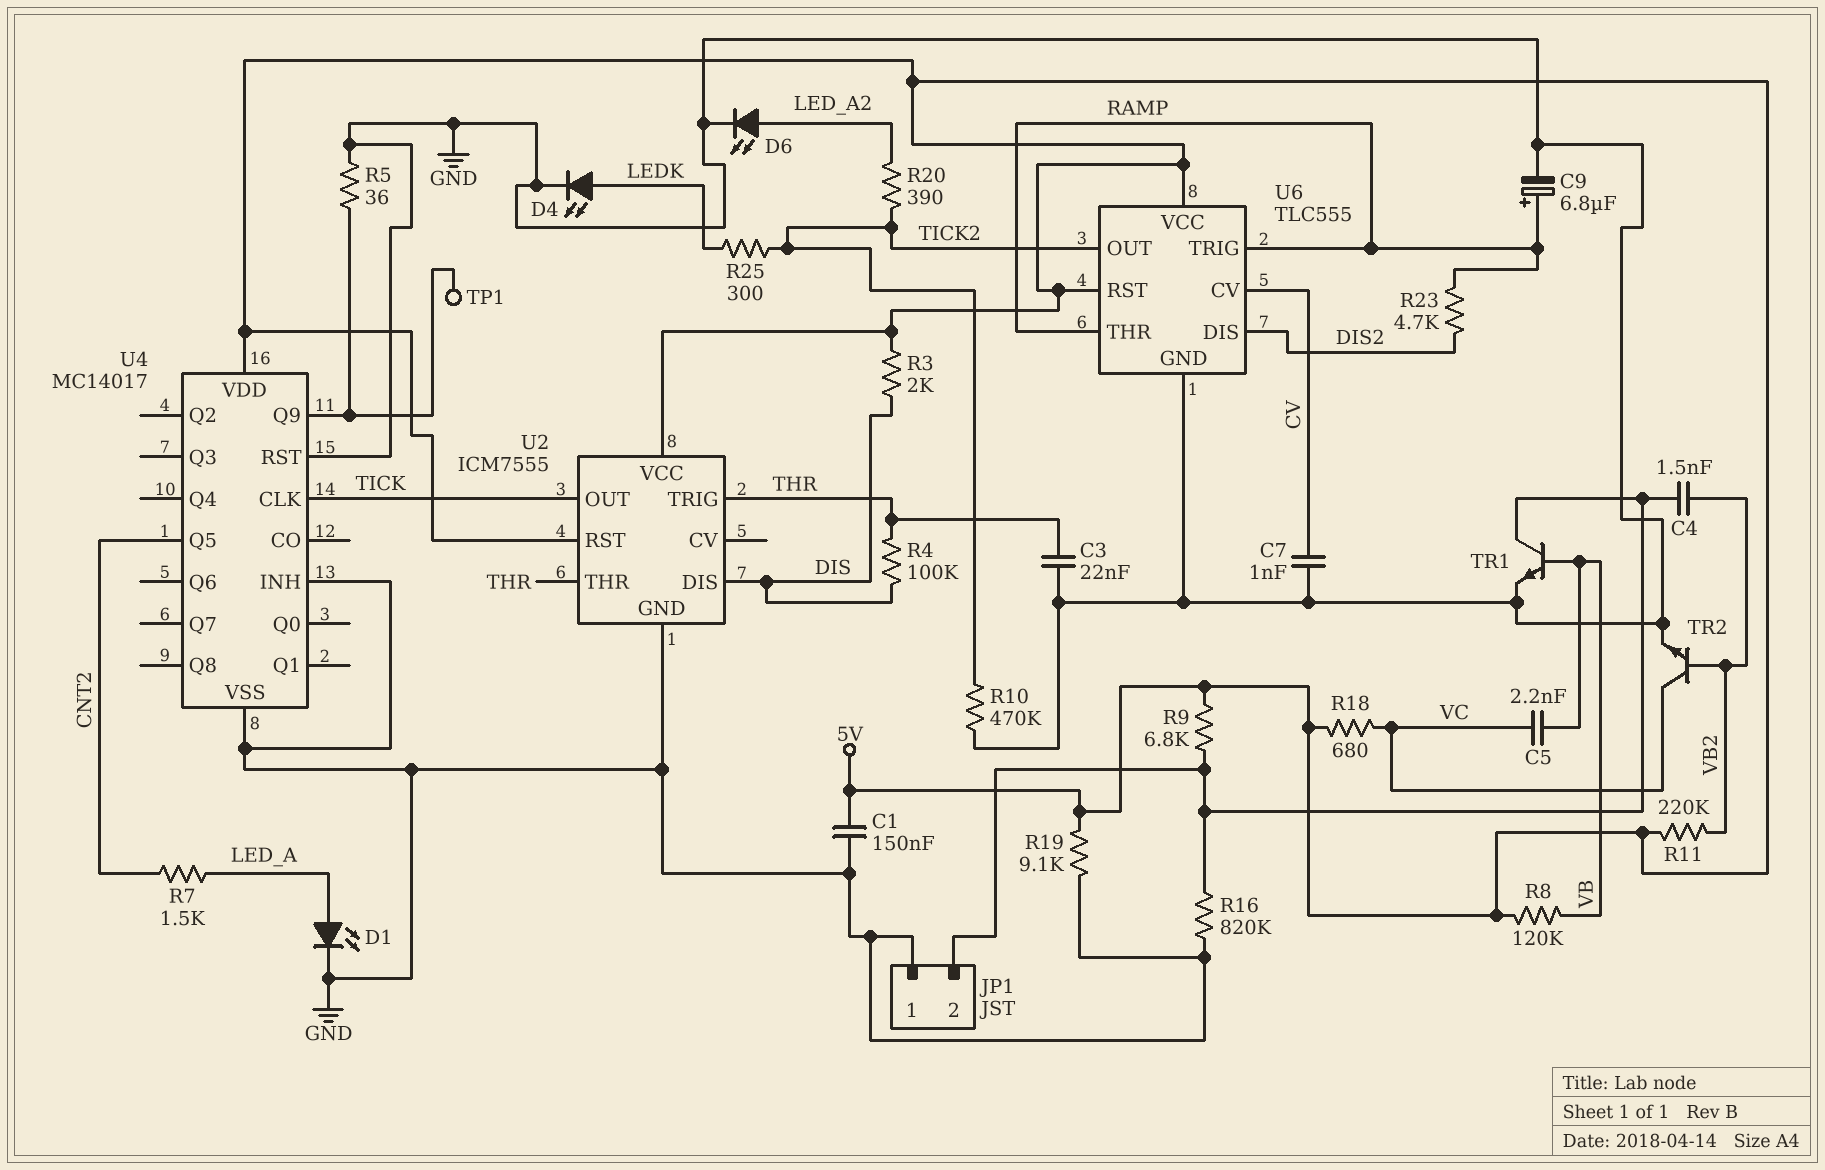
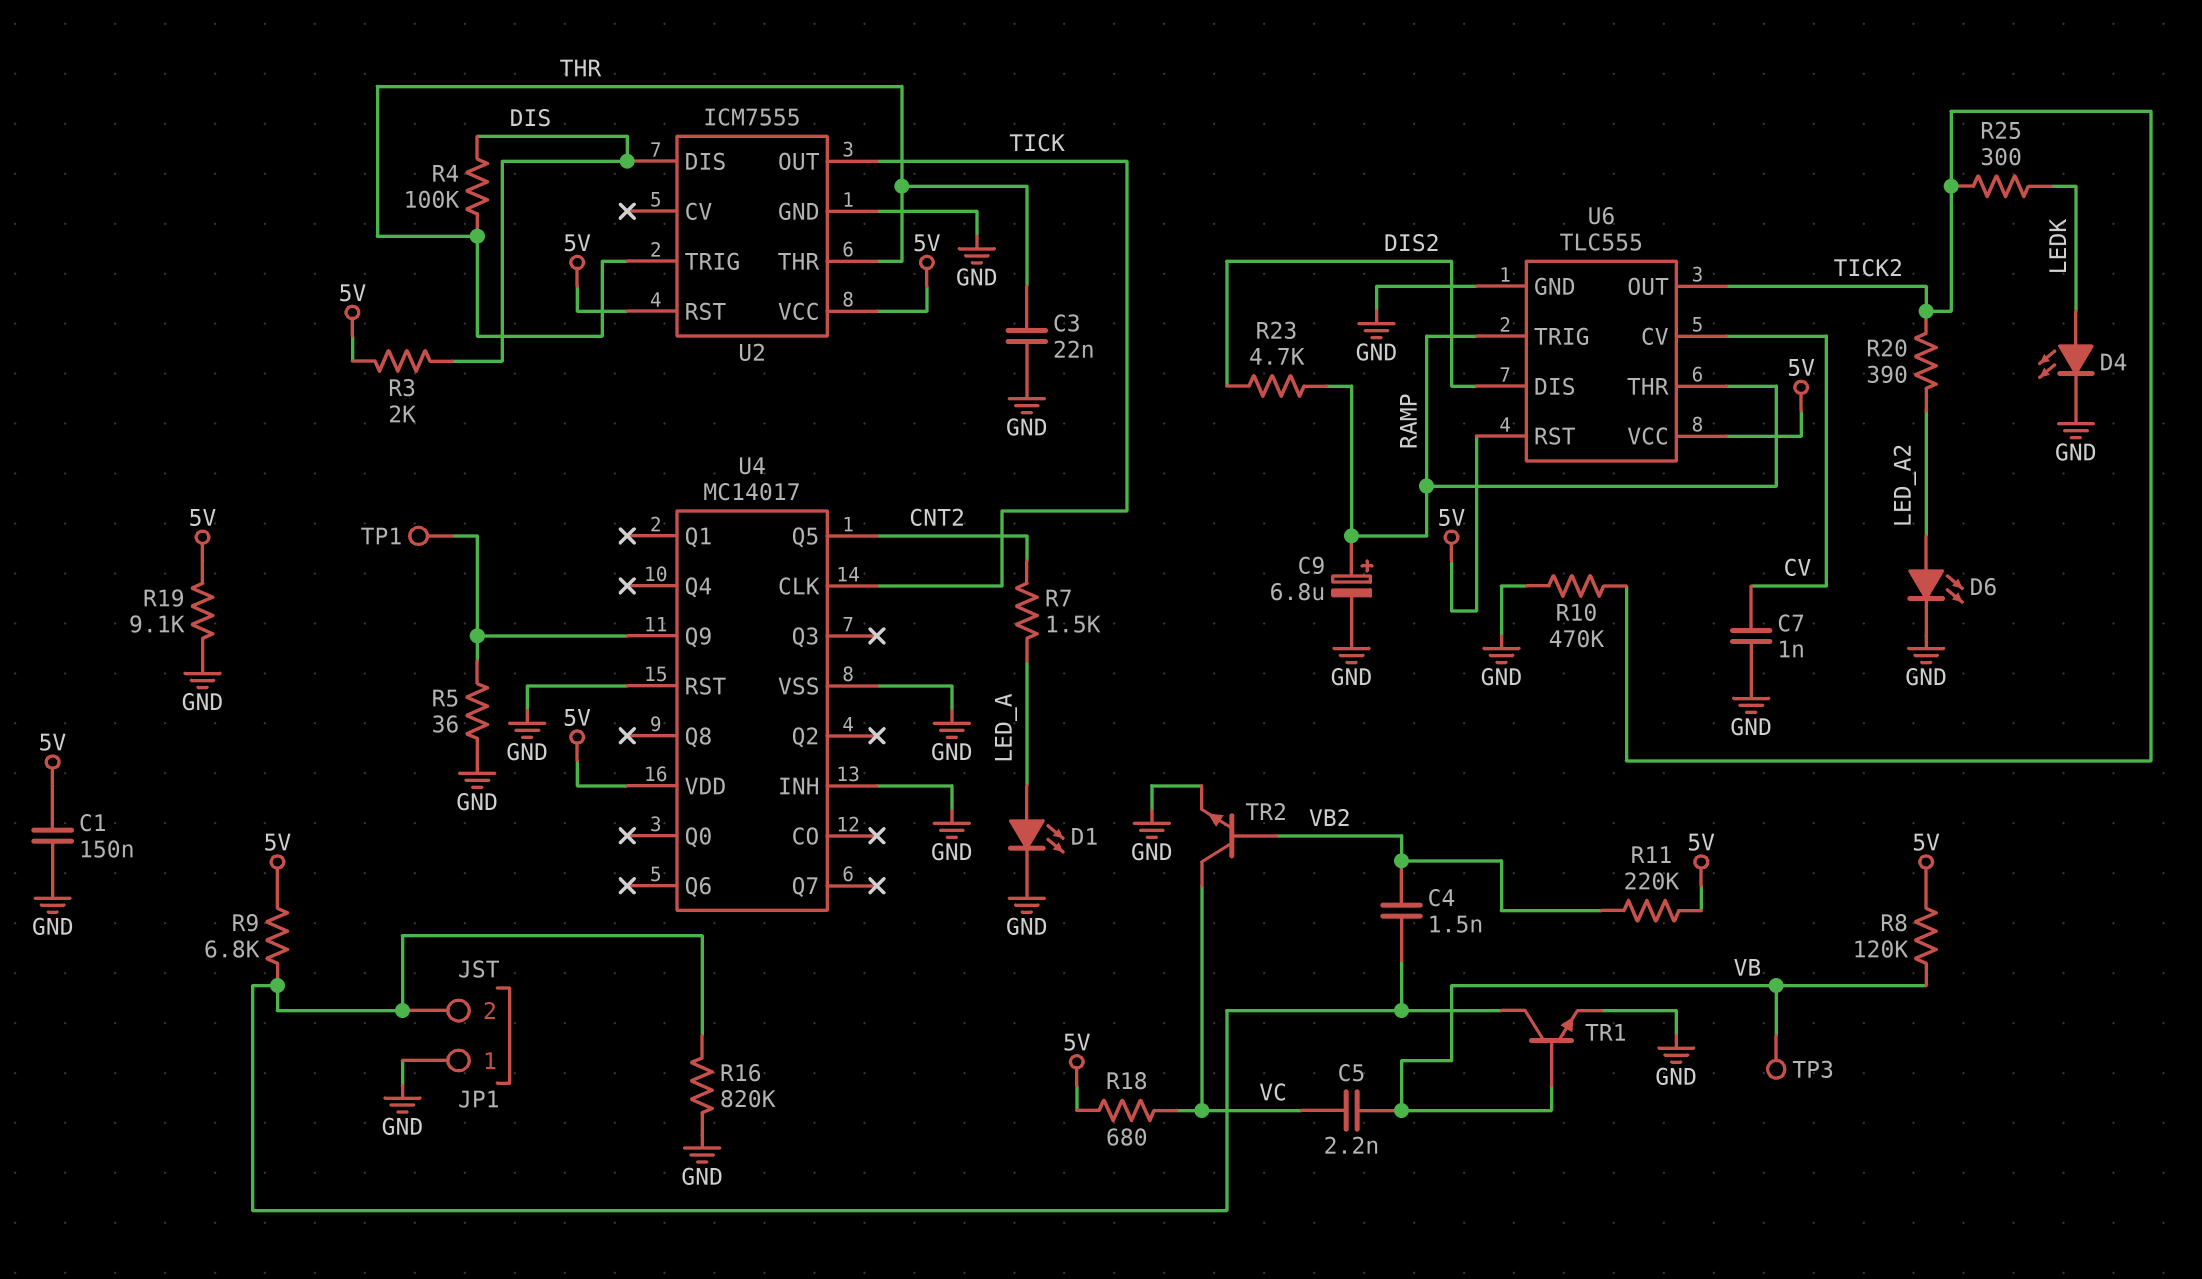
TP3: none -> test point (VB)

